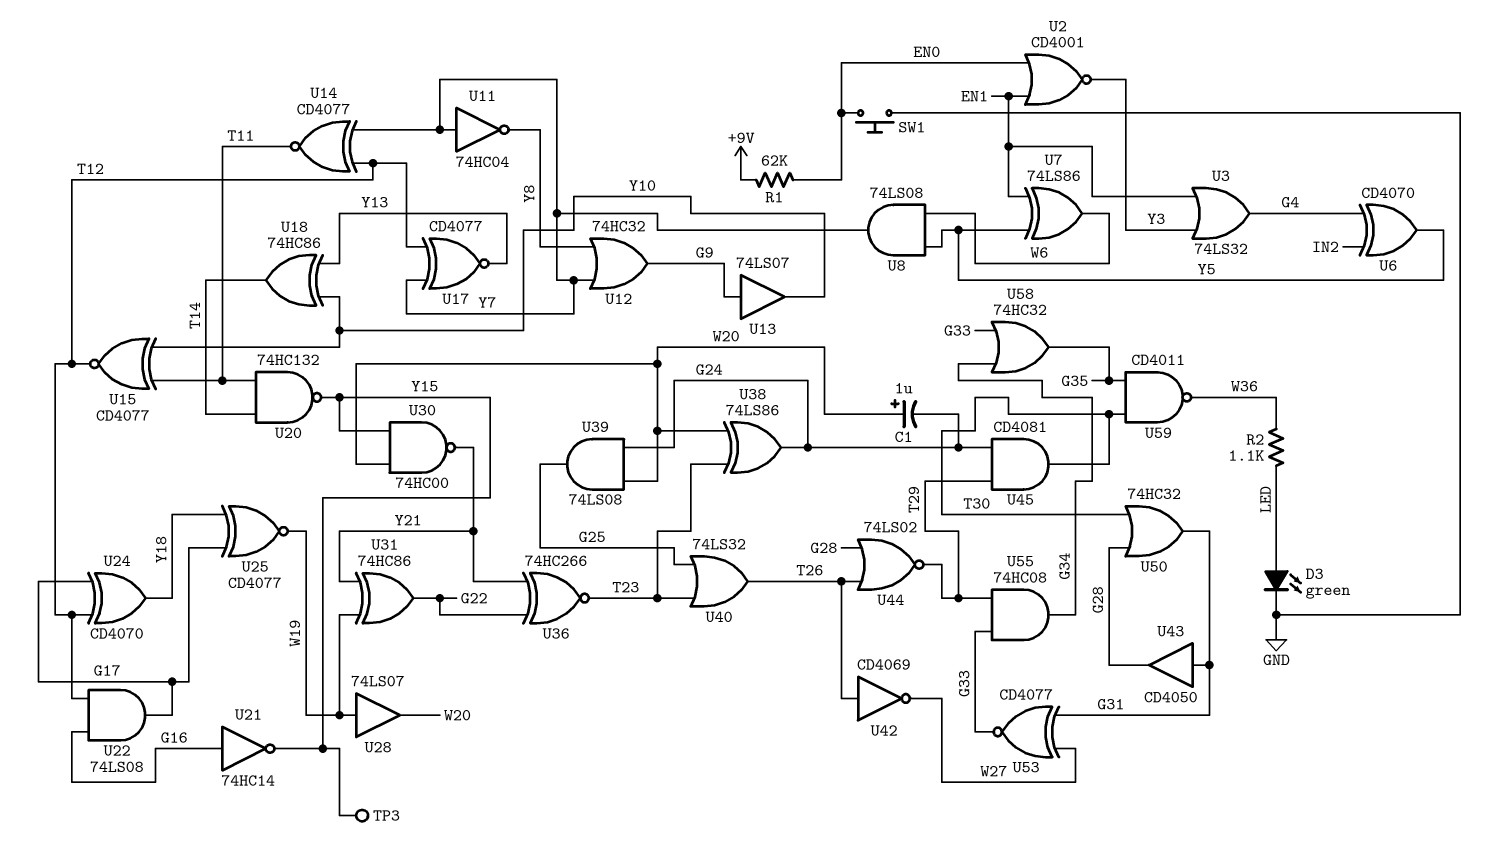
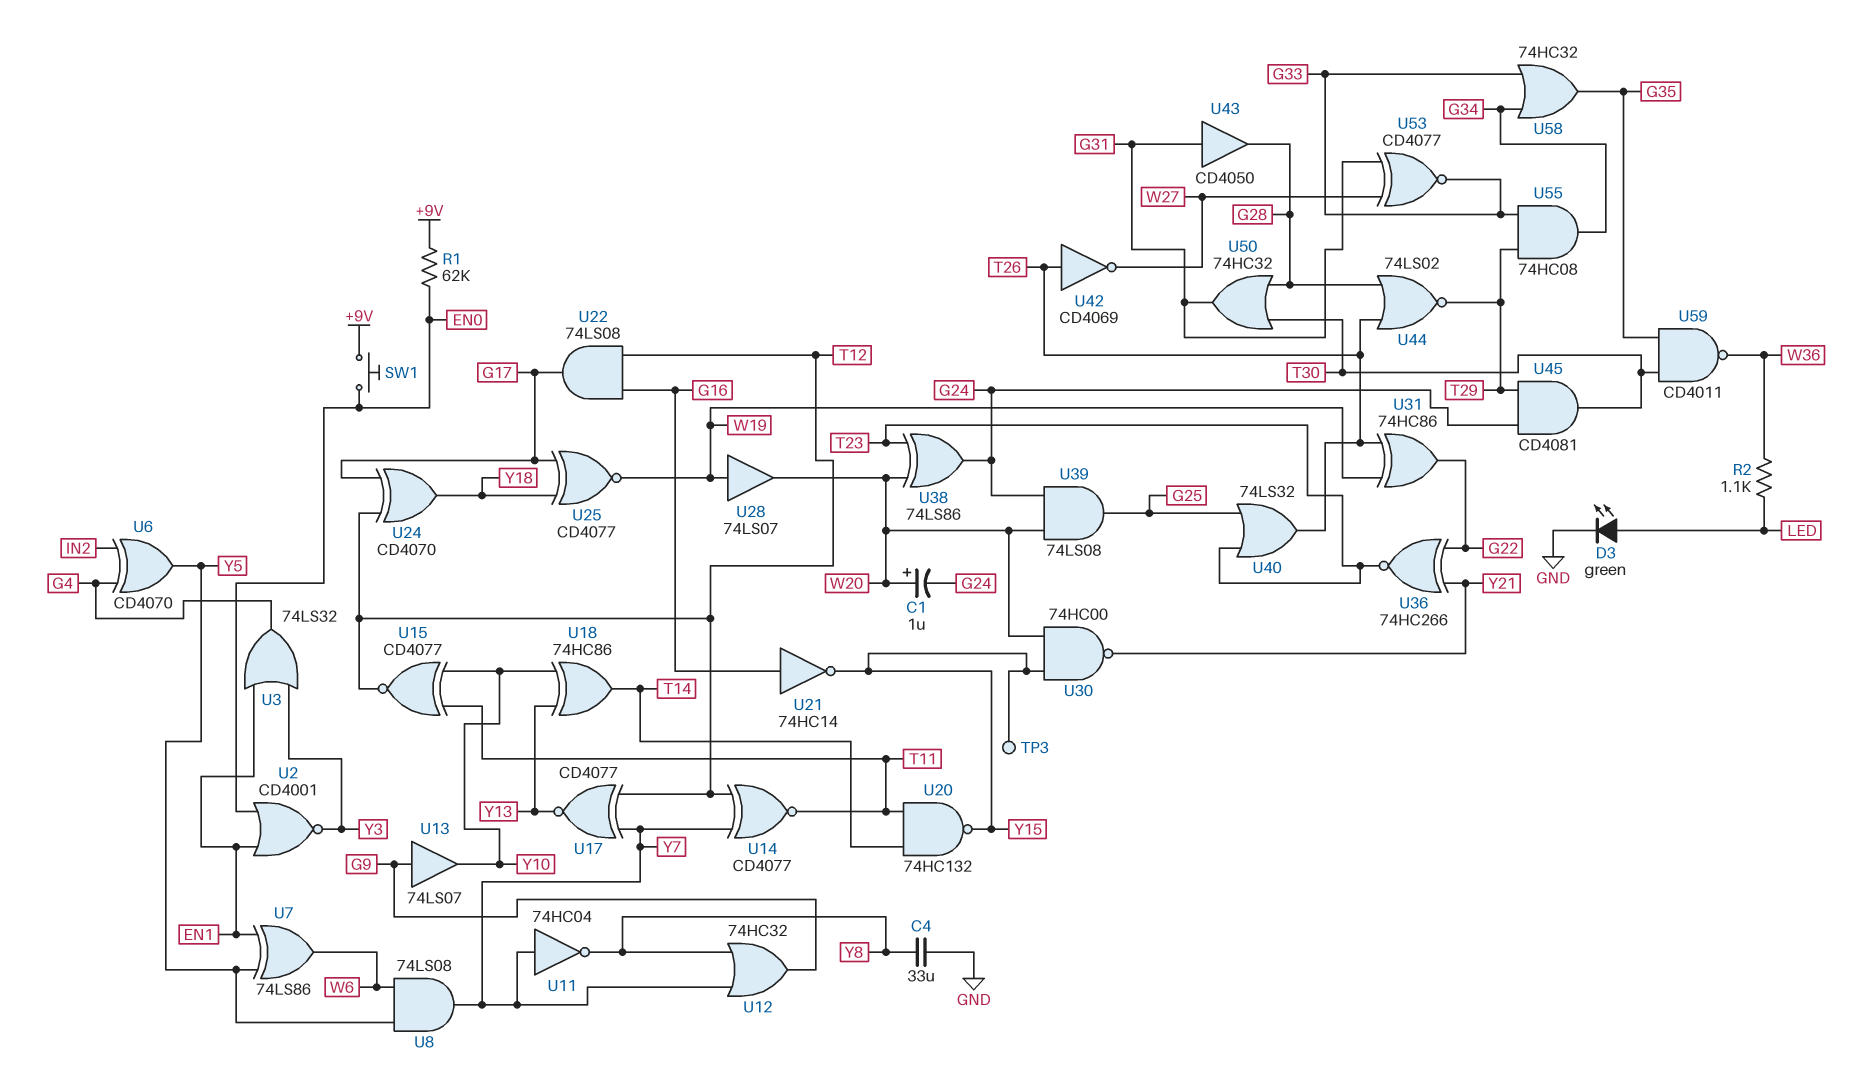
C4: none -> 33uF (GND, Y8)
SW1: button (EN0, GND) -> button (+9V, EN0)
U31: XOR 74HC86 (in W19, in Y21, out G22) -> XOR 74HC86 (in T26, in W19, out G22)

